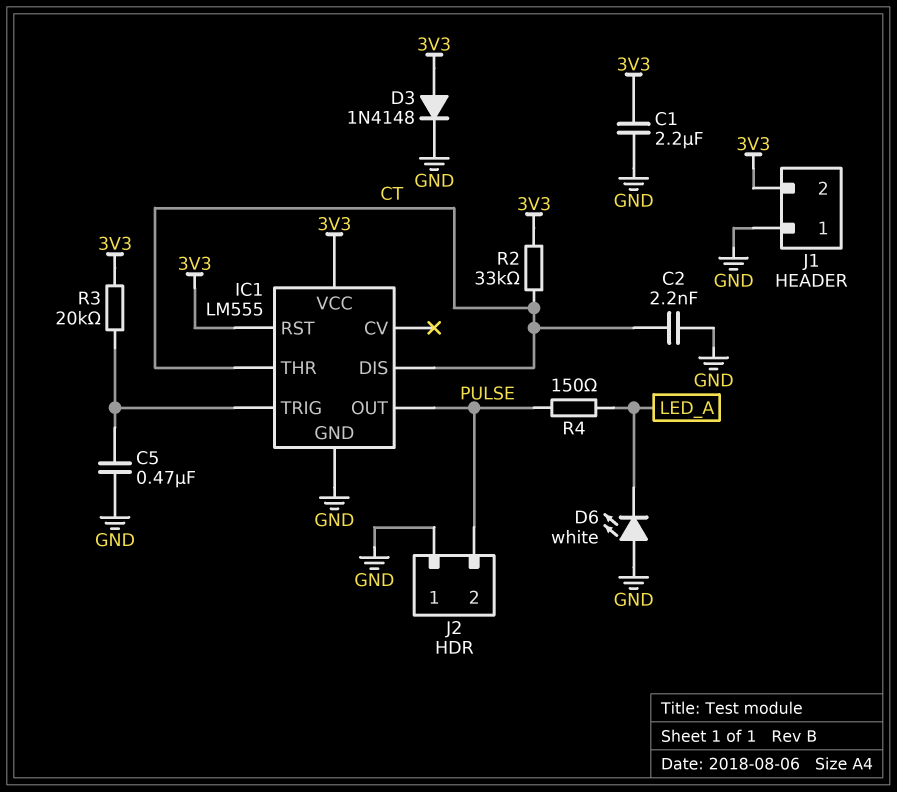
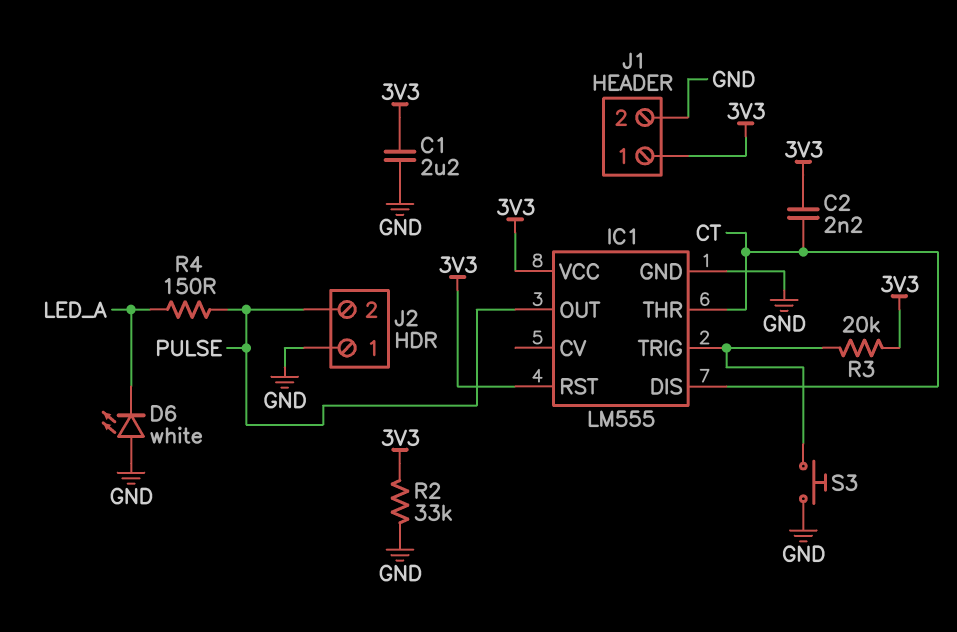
C2: 2.2nF (CT, GND) -> 2.2nF (3V3, CT)
C5: 470nF (GND, IC1/TRIG) -> none
D3: diode 1N4148 (A 3V3, K GND) -> none
J1 pin 1: GND -> 3V3
J1 pin 2: 3V3 -> GND
R2: 33k (3V3, CT) -> 33k (3V3, GND)
S3: none -> button (GND, IC1/TRIG)

